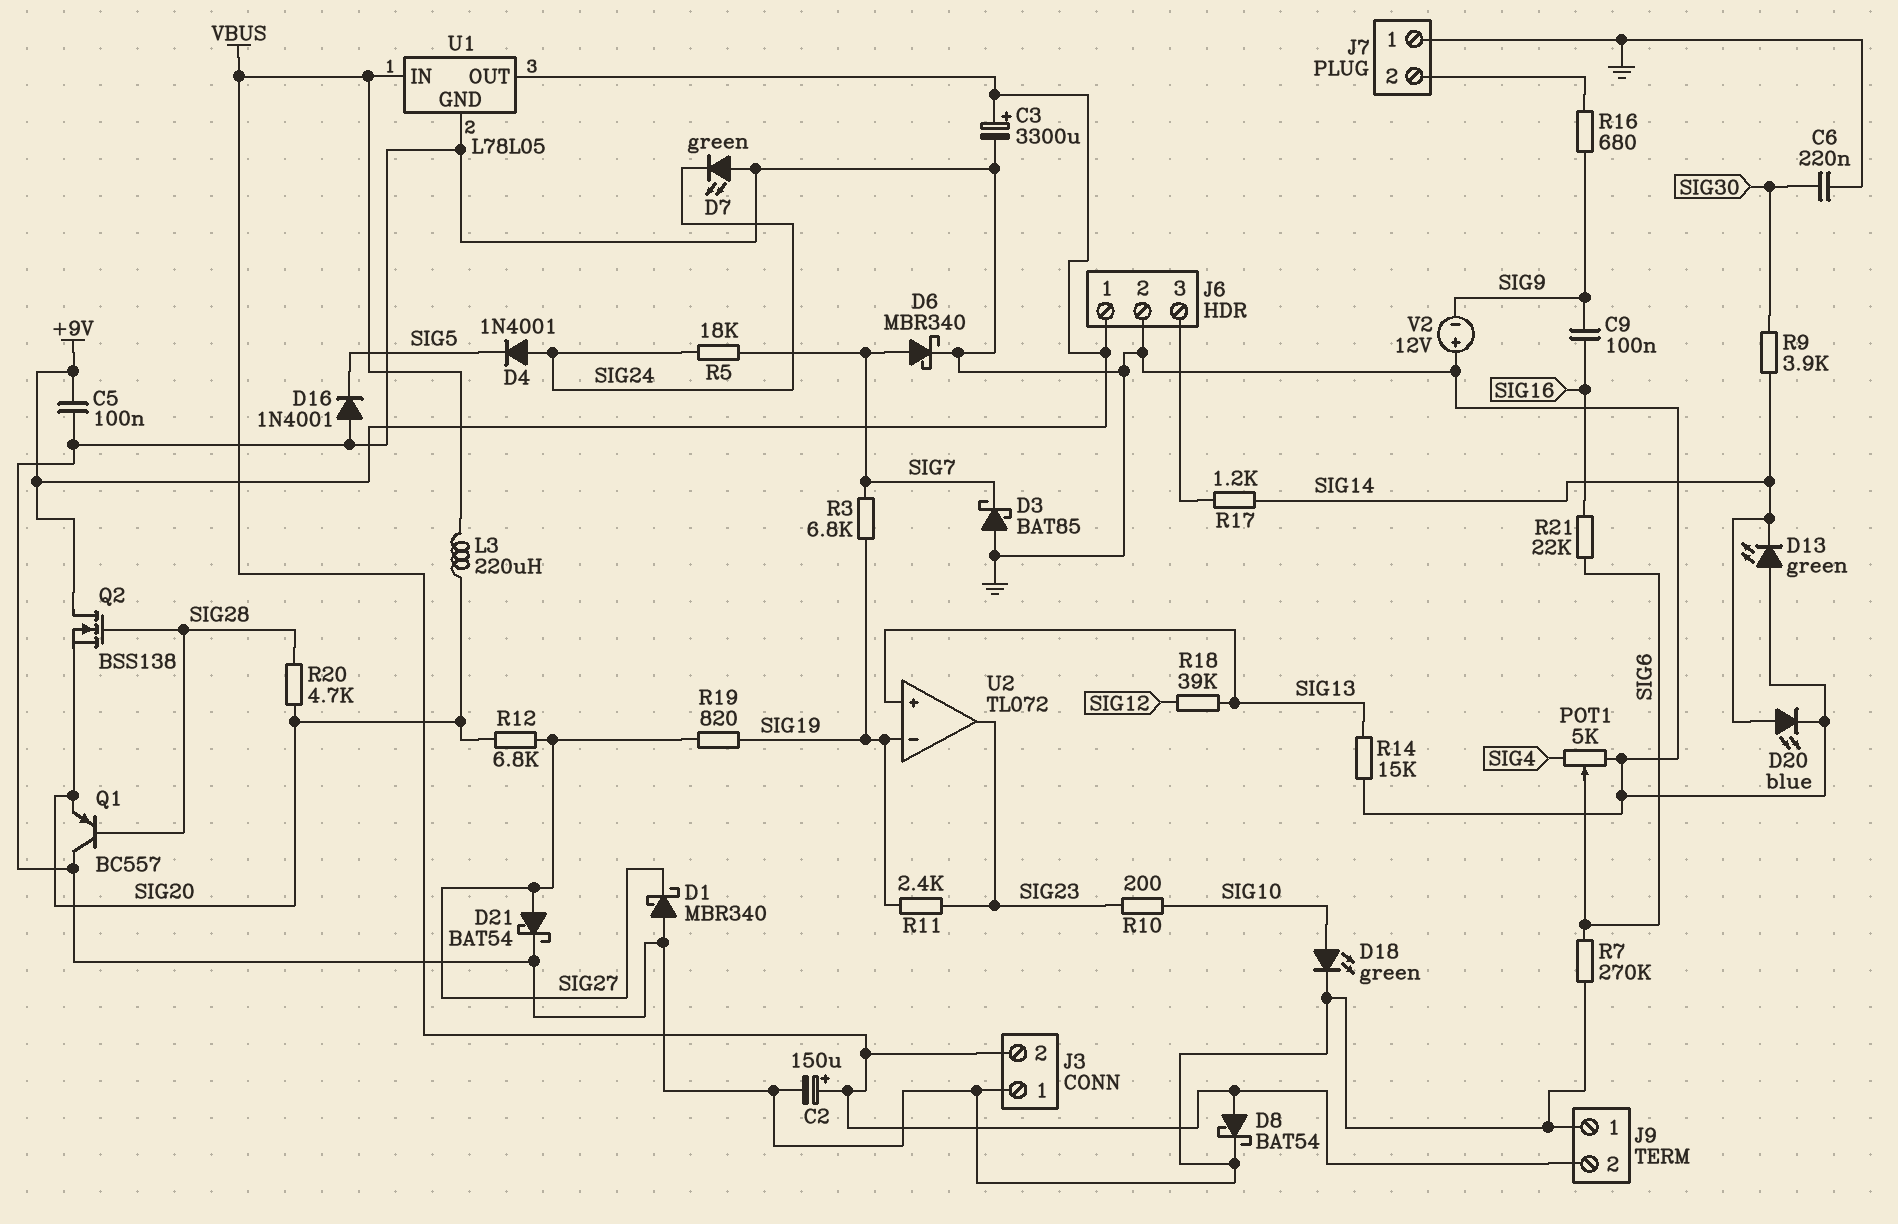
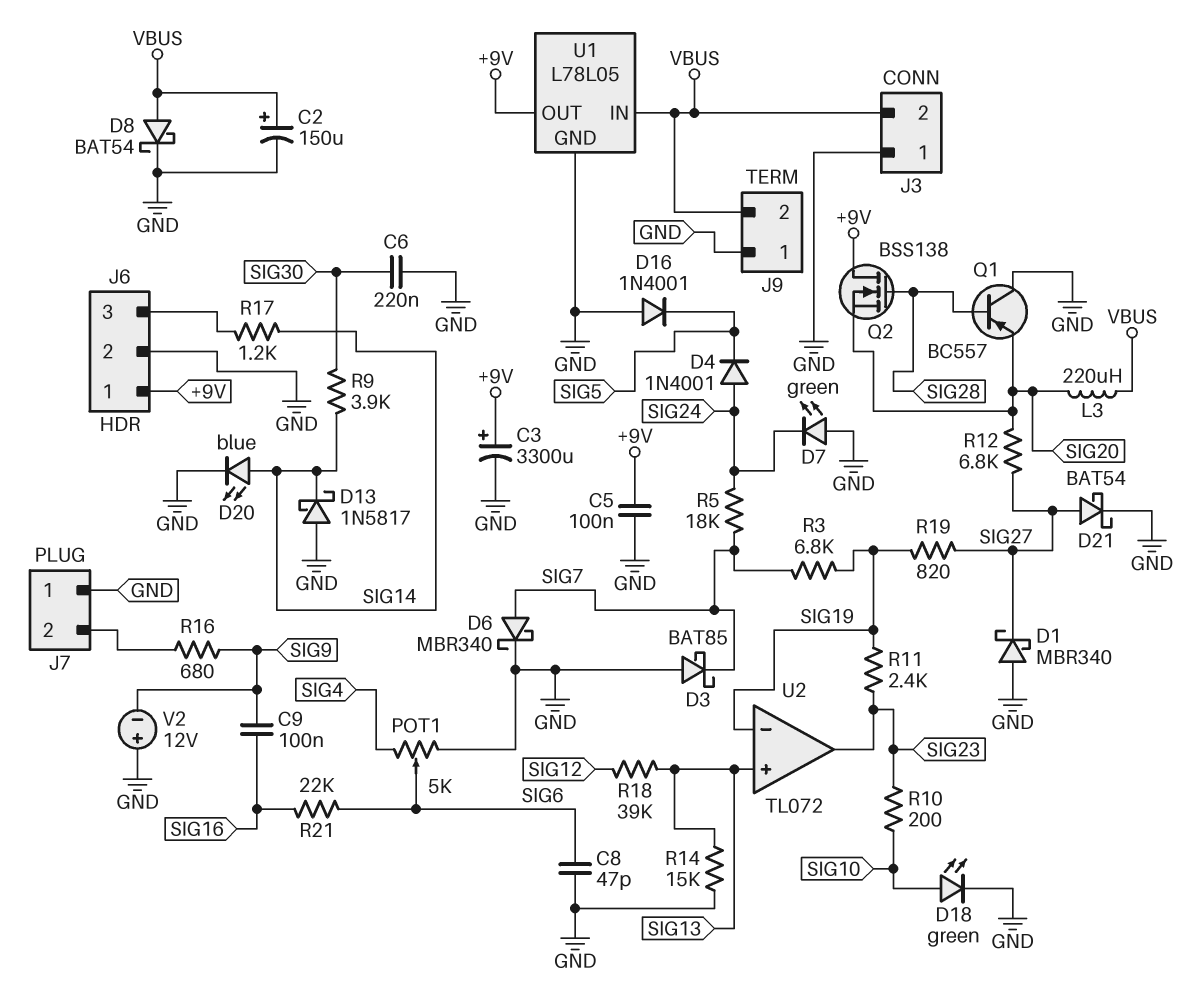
C8: none -> 47pF (GND, SIG6)
D13: LED green (A GND, K SIG14) -> schottky 1N5817 (A GND, K SIG14)
R7: 270k (GND, SIG6) -> none
R20: 4.7k (SIG20, SIG28) -> none

